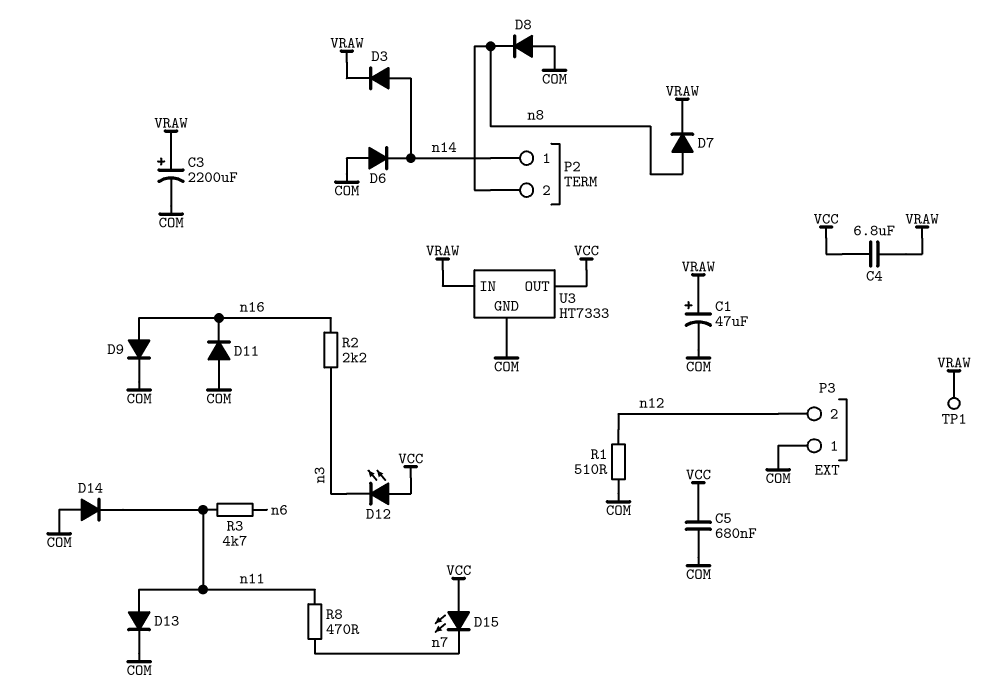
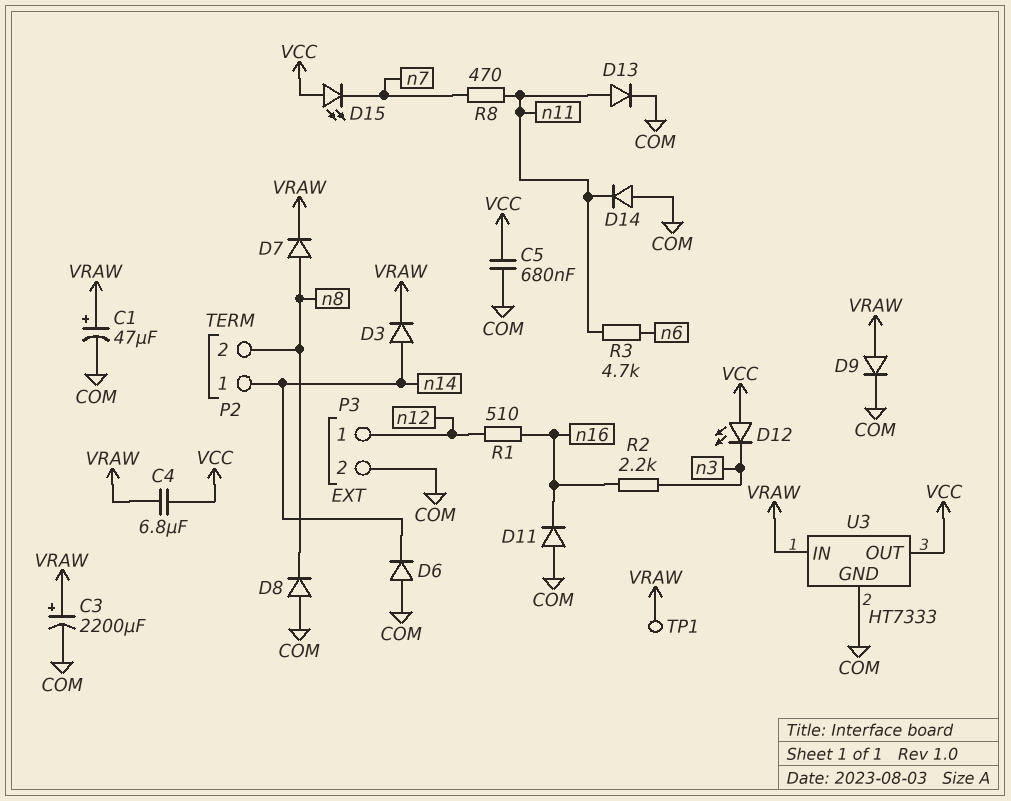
D9: diode (A n16, K COM) -> diode (A VRAW, K COM)
P3 pin 1: COM -> n12
P3 pin 2: n12 -> COM
R1: 510 (COM, n12) -> 510 (n12, n16)

